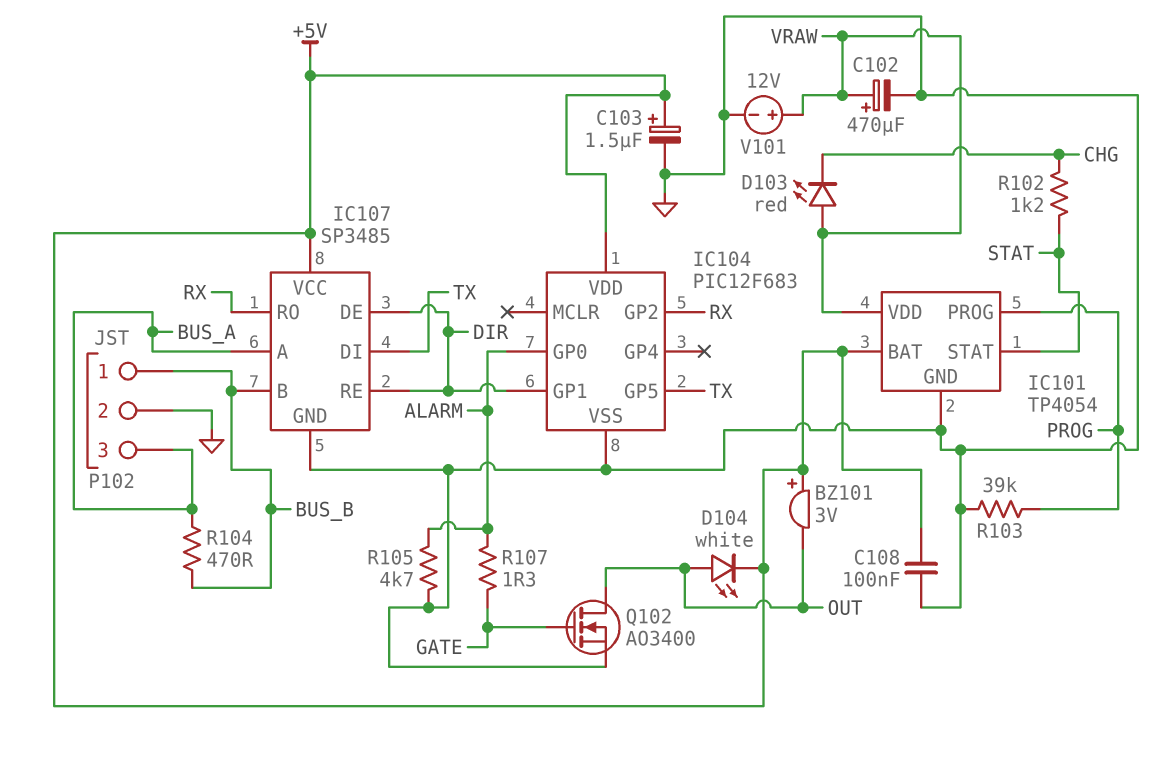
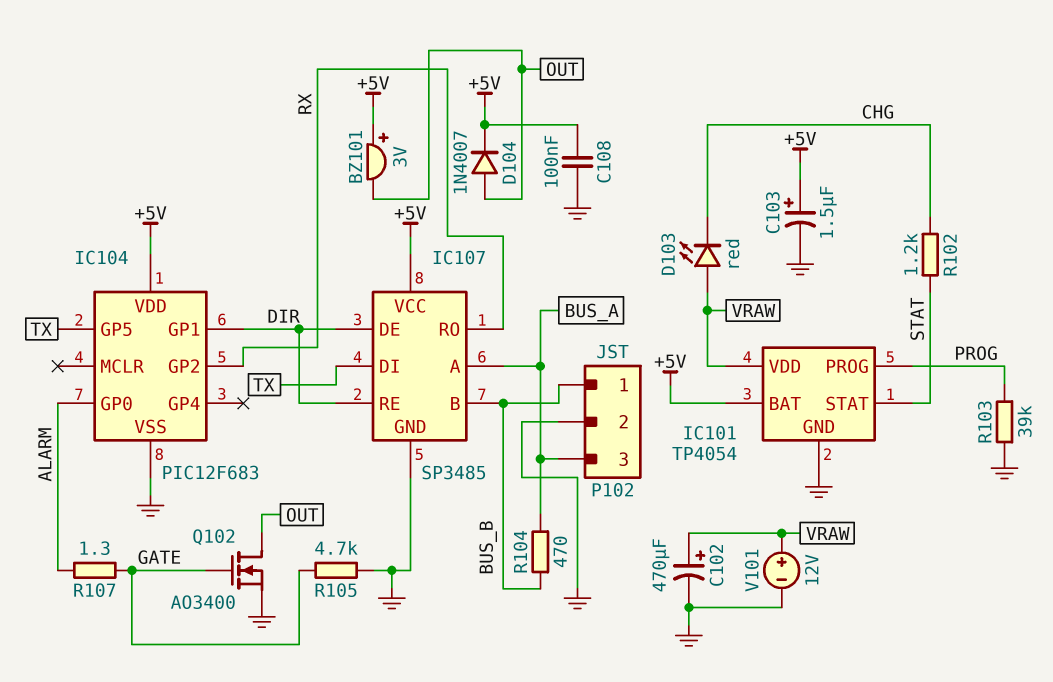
D104: LED white (A OUT, K +5V) -> diode 1N4007 (A OUT, K +5V)
R105: 4.7k (ALARM, GND) -> 4.7k (GATE, GND)

